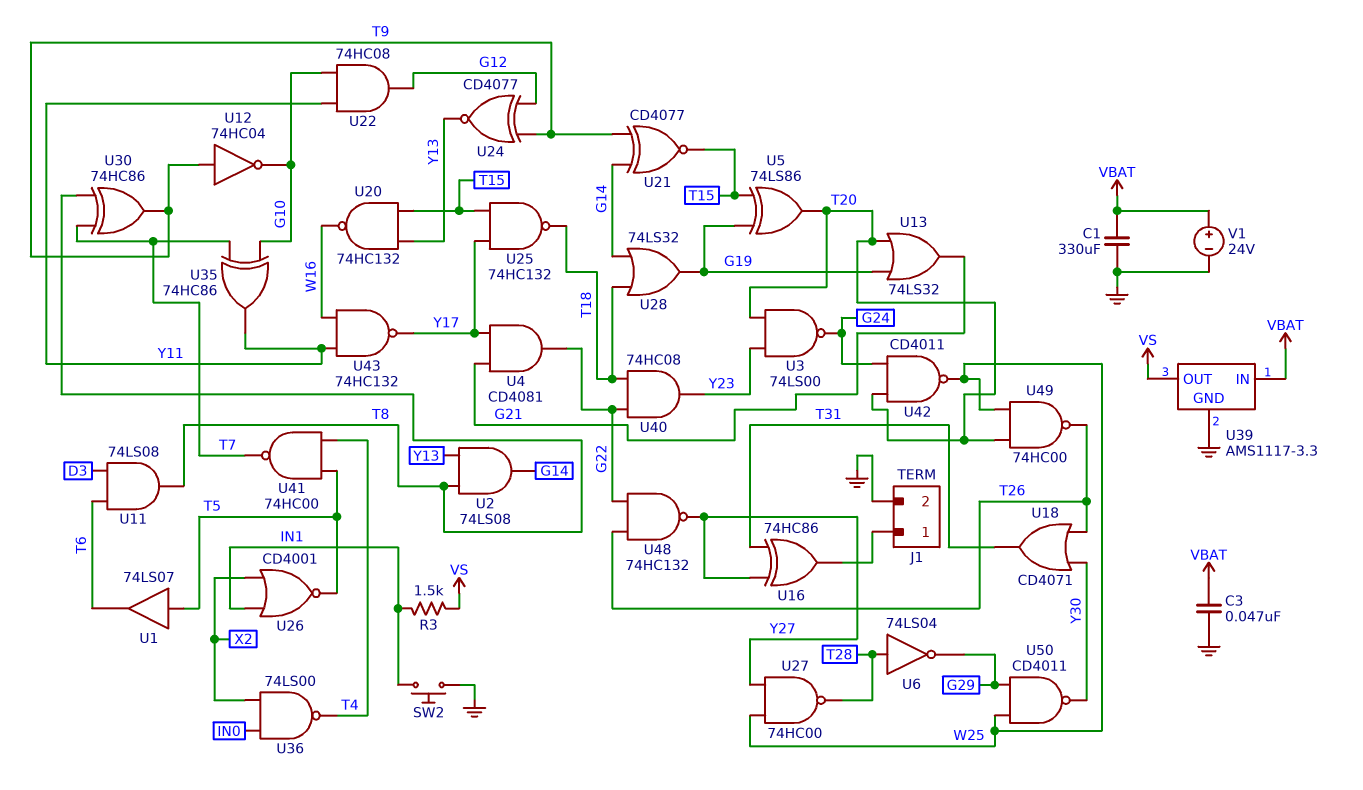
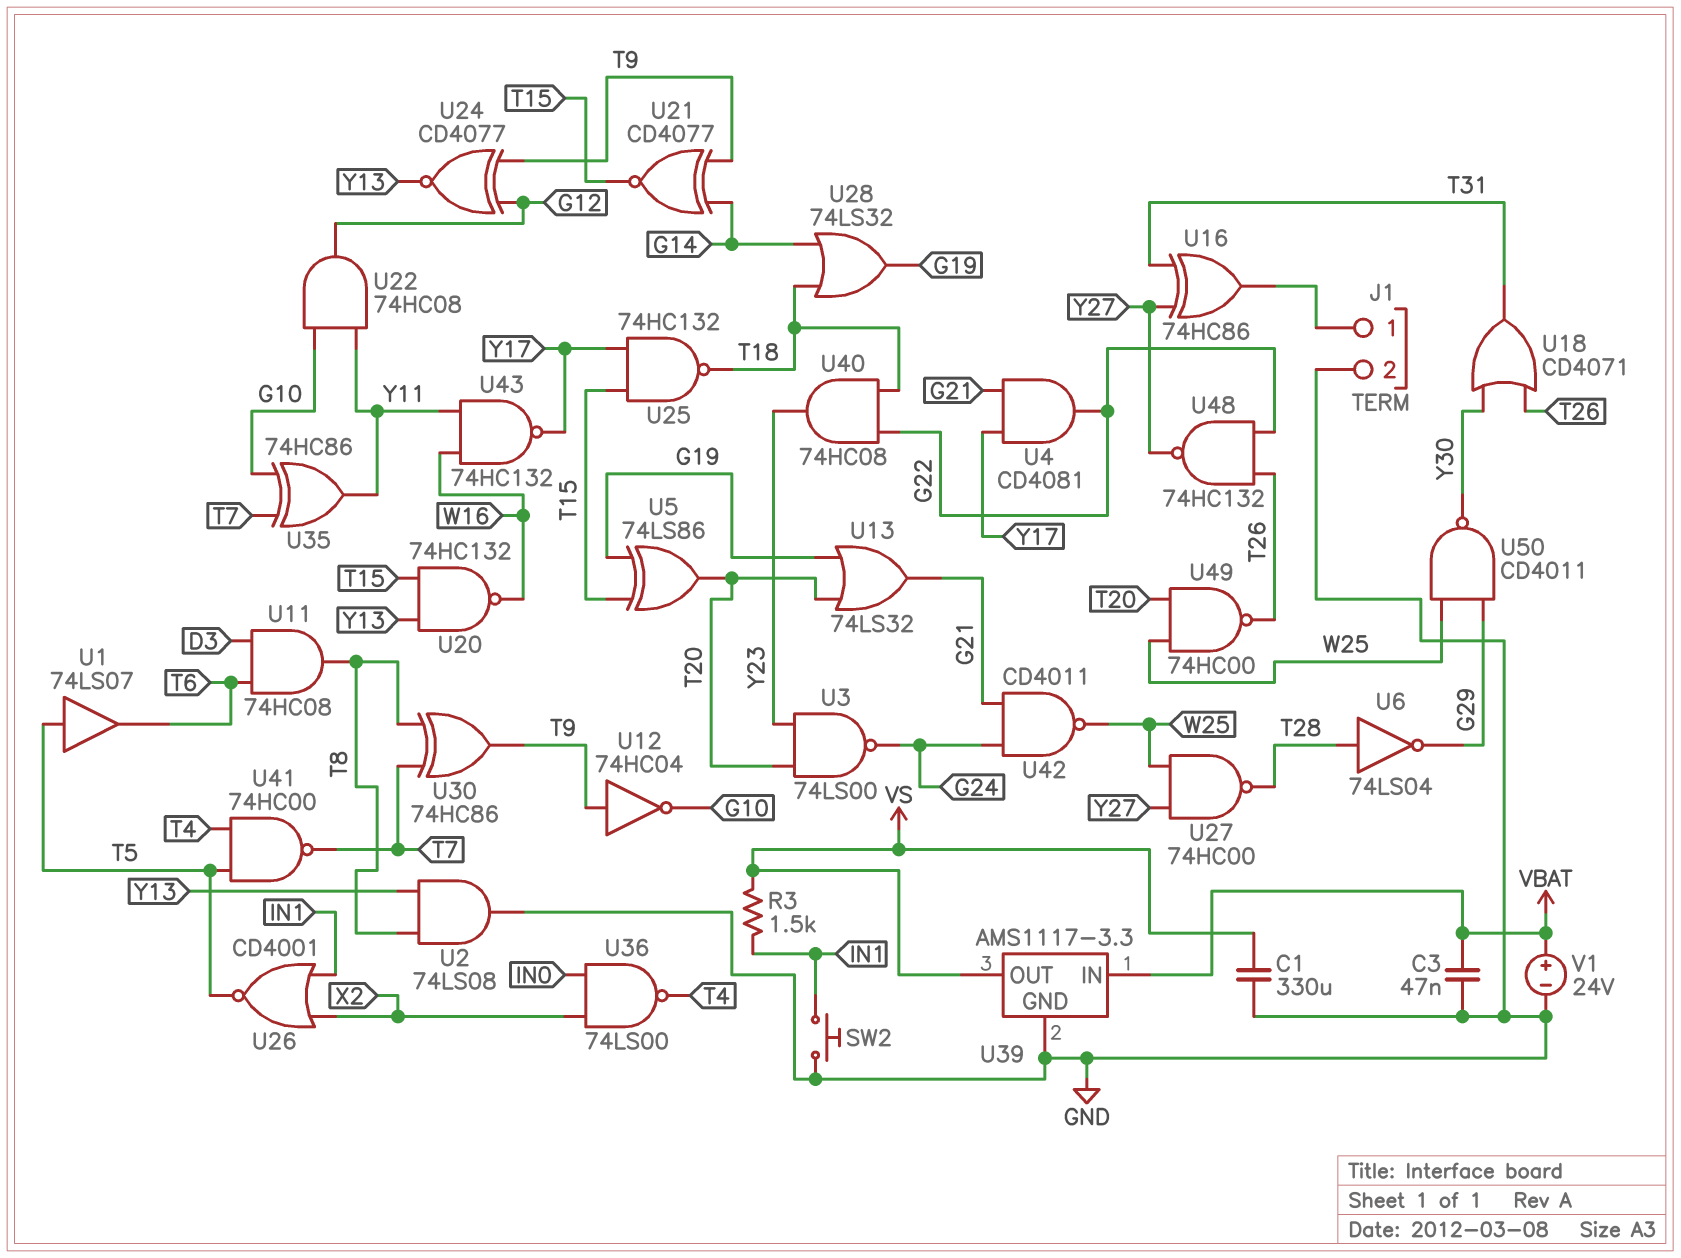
C1: 330uF (GND, VBAT) -> 330uF (GND, VS)
U2: AND 74LS08 (in T8, in Y13, out G14) -> AND 74LS08 (in T8, in Y13, out GND)
U11: AND 74LS08 (in D3, in T6, out T8) -> AND 74HC08 (in D3, in T6, out T8)
U42: NAND CD4011 (in G24, in T20, out W25) -> NAND CD4011 (in G21, in G24, out W25)

